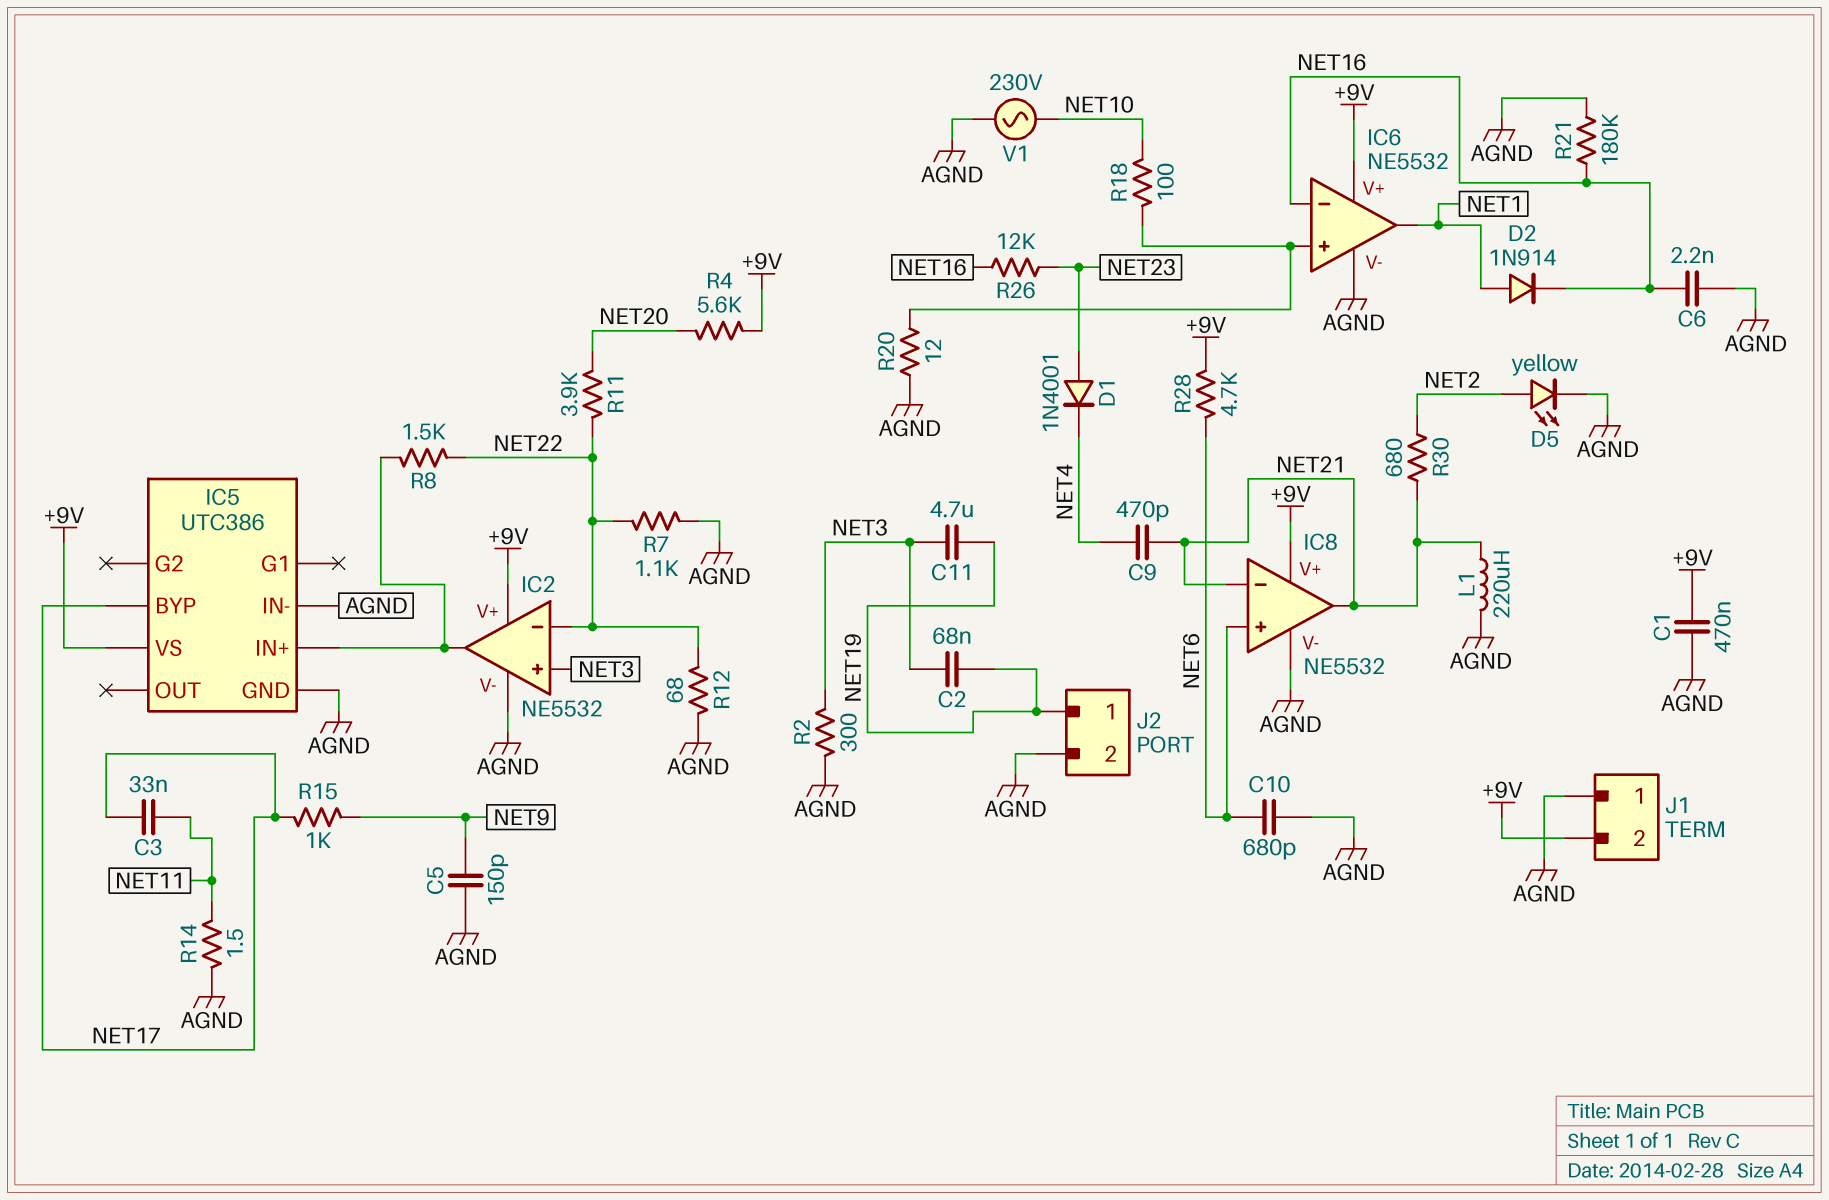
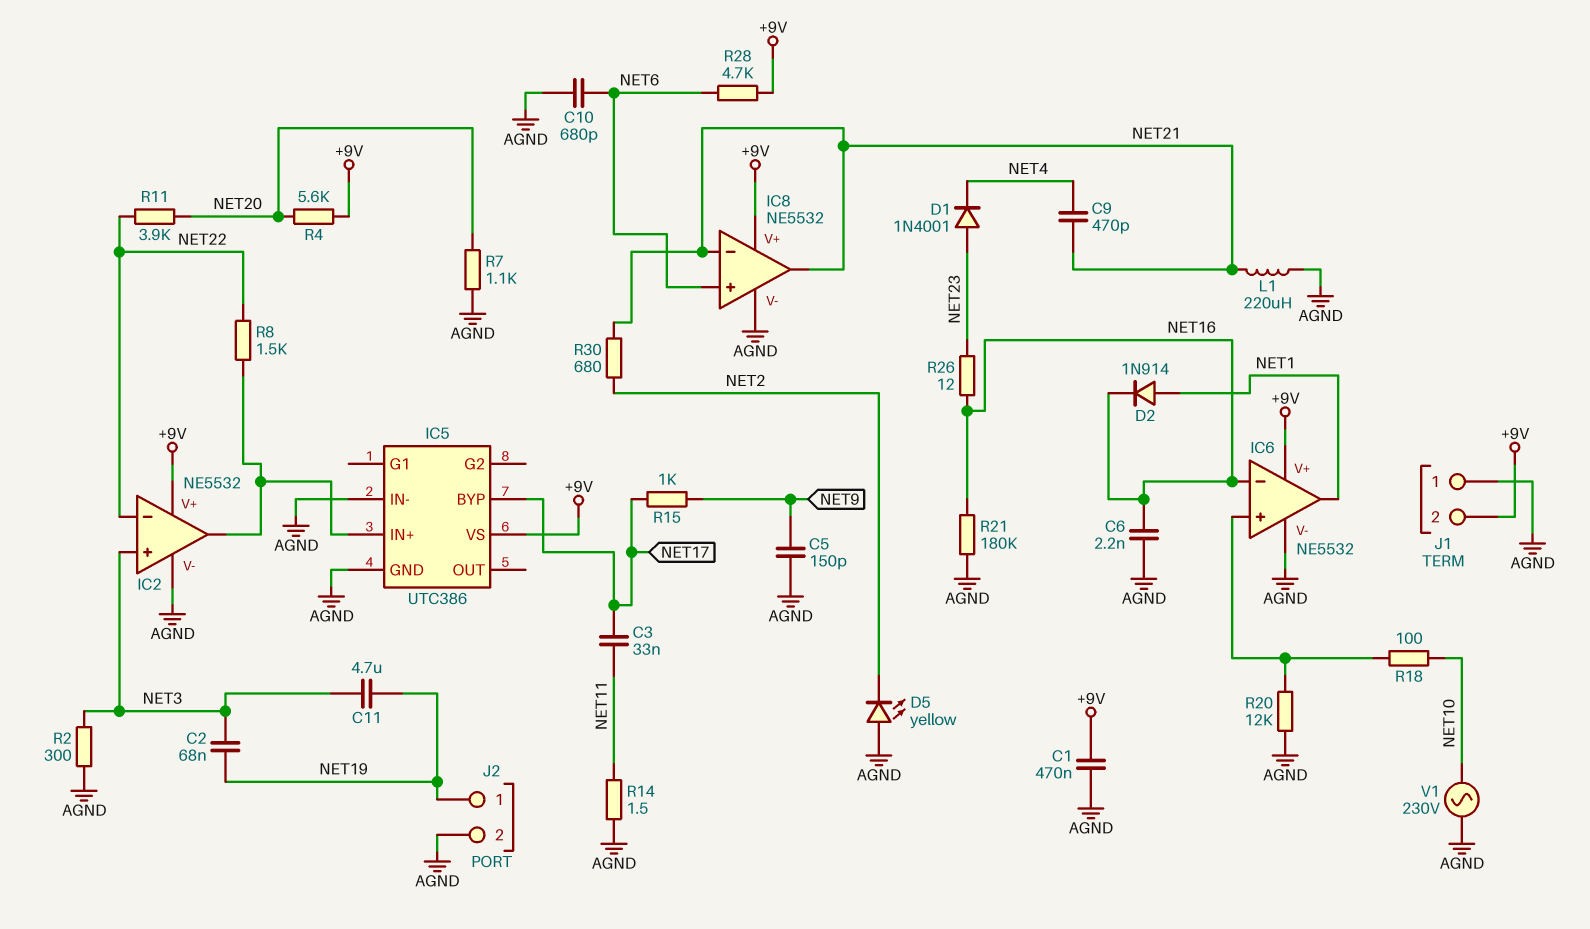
D5: LED yellow (A NET2, K AGND) -> LED yellow (A AGND, K NET2)
R7: 1.1k (AGND, NET22) -> 1.1k (AGND, NET20)
R12: 68 (AGND, NET22) -> none
R20: 12 (AGND, IC6/in+) -> 12k (AGND, IC6/in+)
R26: 12k (NET16, NET23) -> 12 (NET16, NET23)

